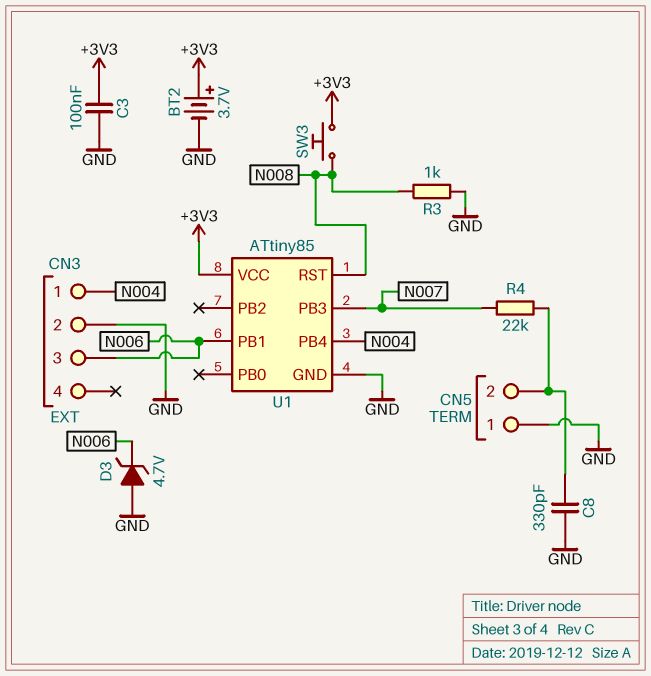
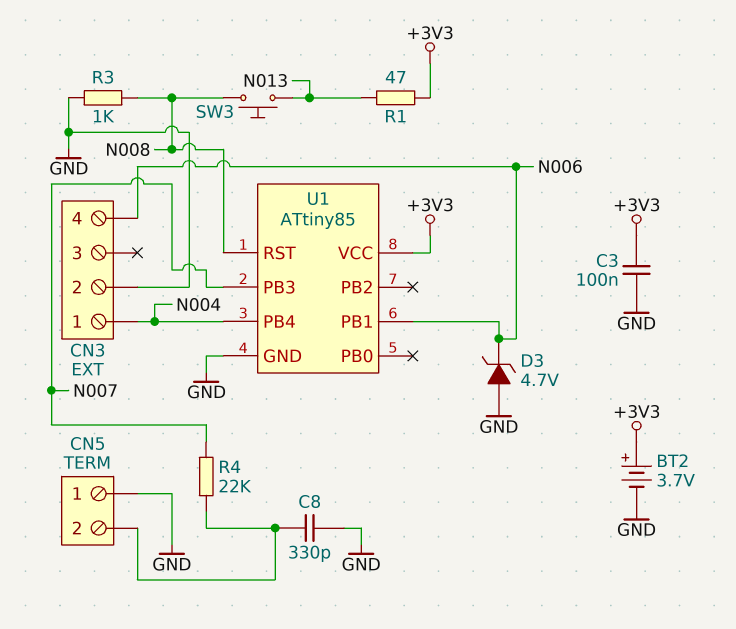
CN3 pin 3: N006 -> none
CN3 pin 4: none -> N006
R1: none -> 47 (+3V3, N013)
SW3: button (+3V3, N008) -> button (N008, N013)

